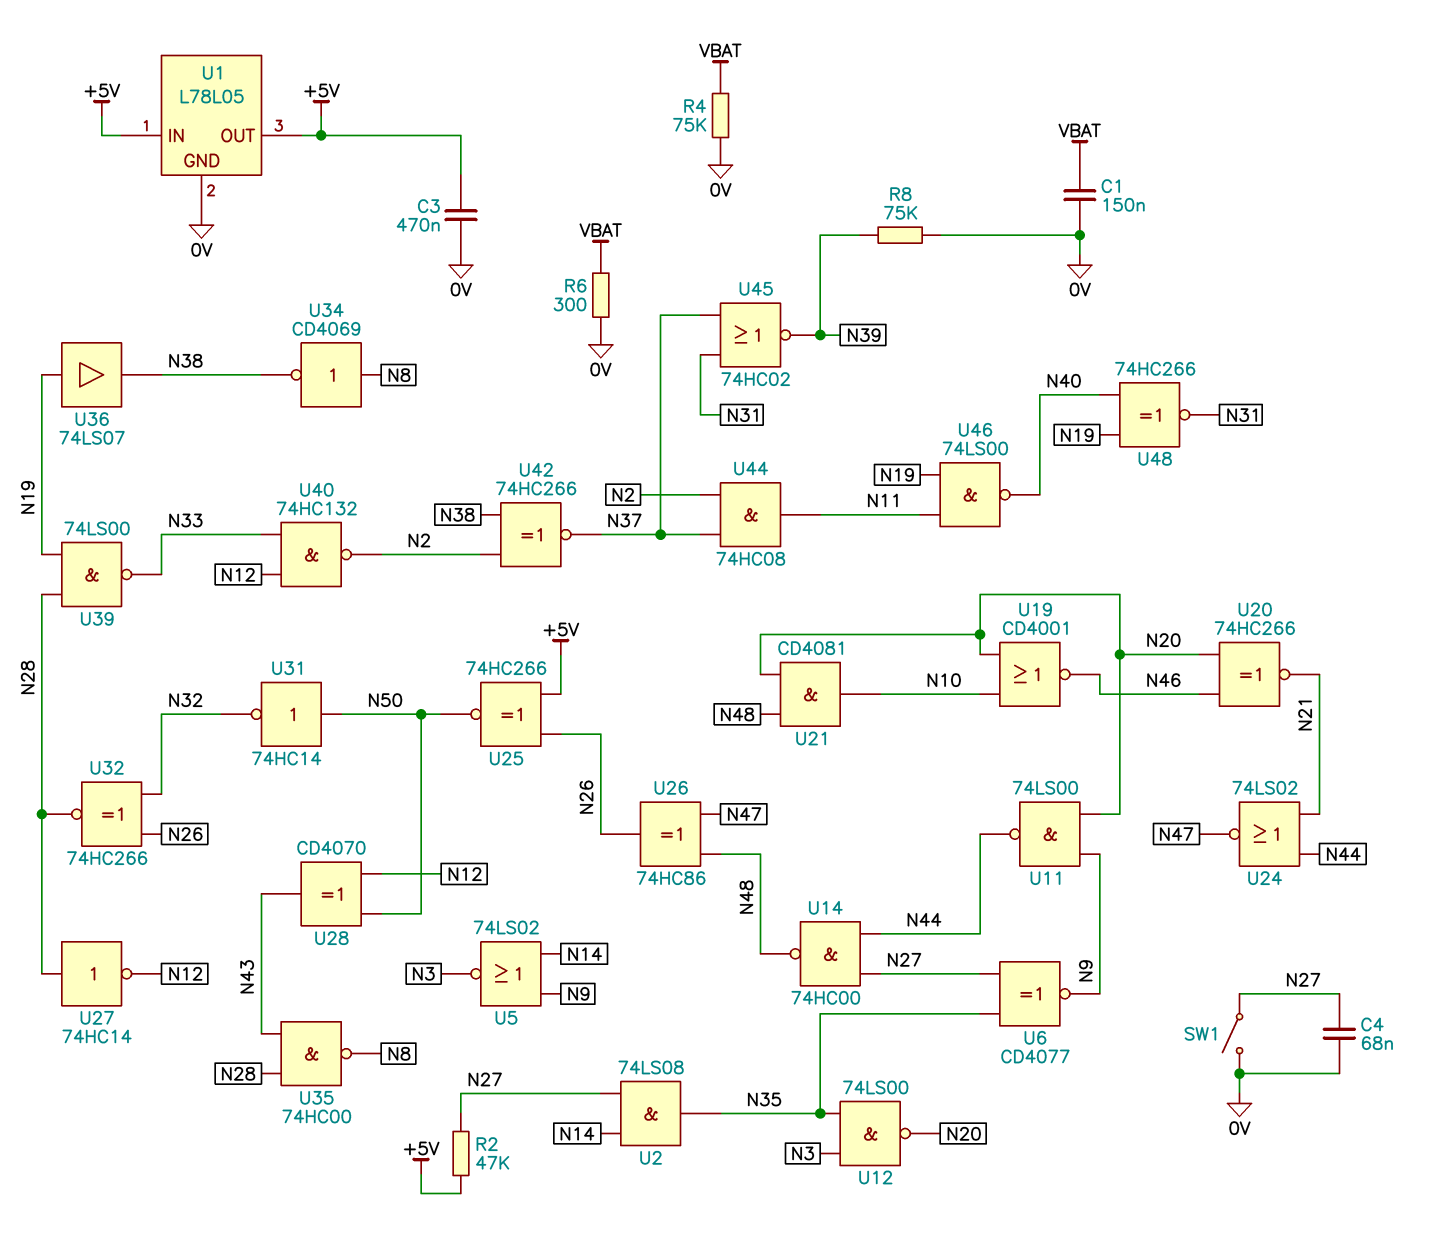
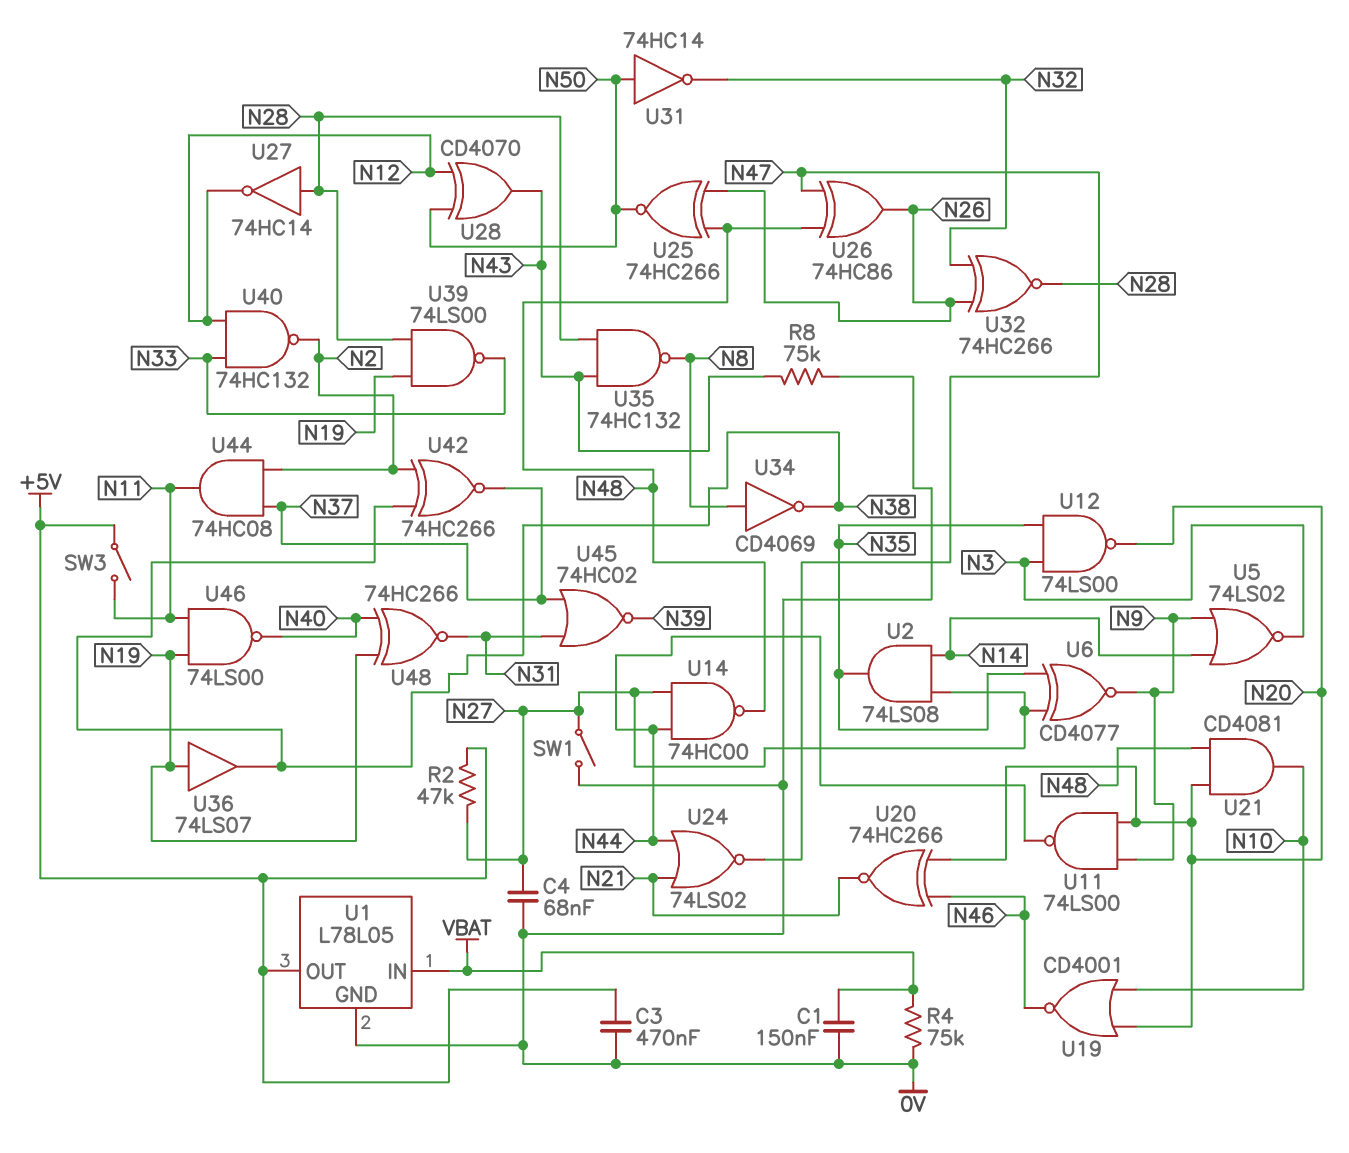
R6: 300 (0V, VBAT) -> none
R8: 75k (0V, N39) -> 75k (0V, N43)
SW3: none -> switch (+5V, N11)
U1 pin IN: +5V -> VBAT
U25: XNOR 74HC266 (in +5V, in N26, out N50) -> XNOR 74HC266 (in N26, in N48, out N50)
U35: NAND 74HC00 (in N28, in N43, out N8) -> NAND 74HC132 (in N28, in N43, out N8)

